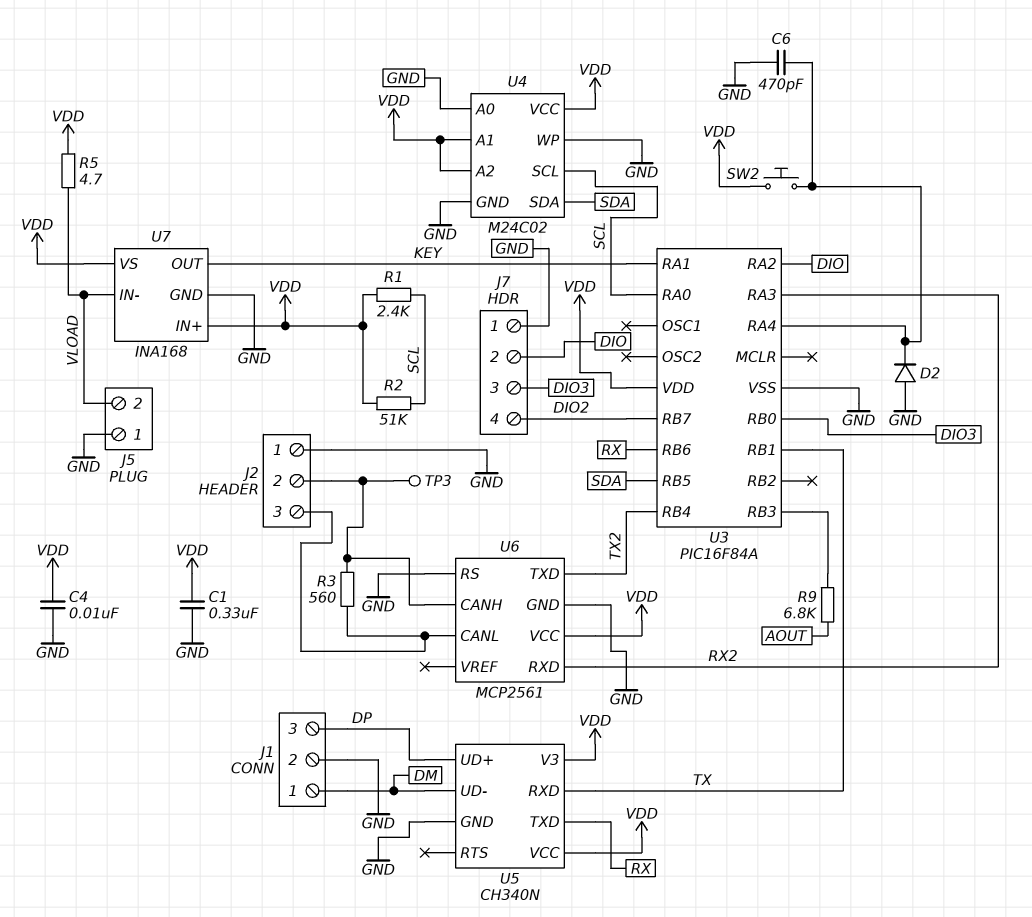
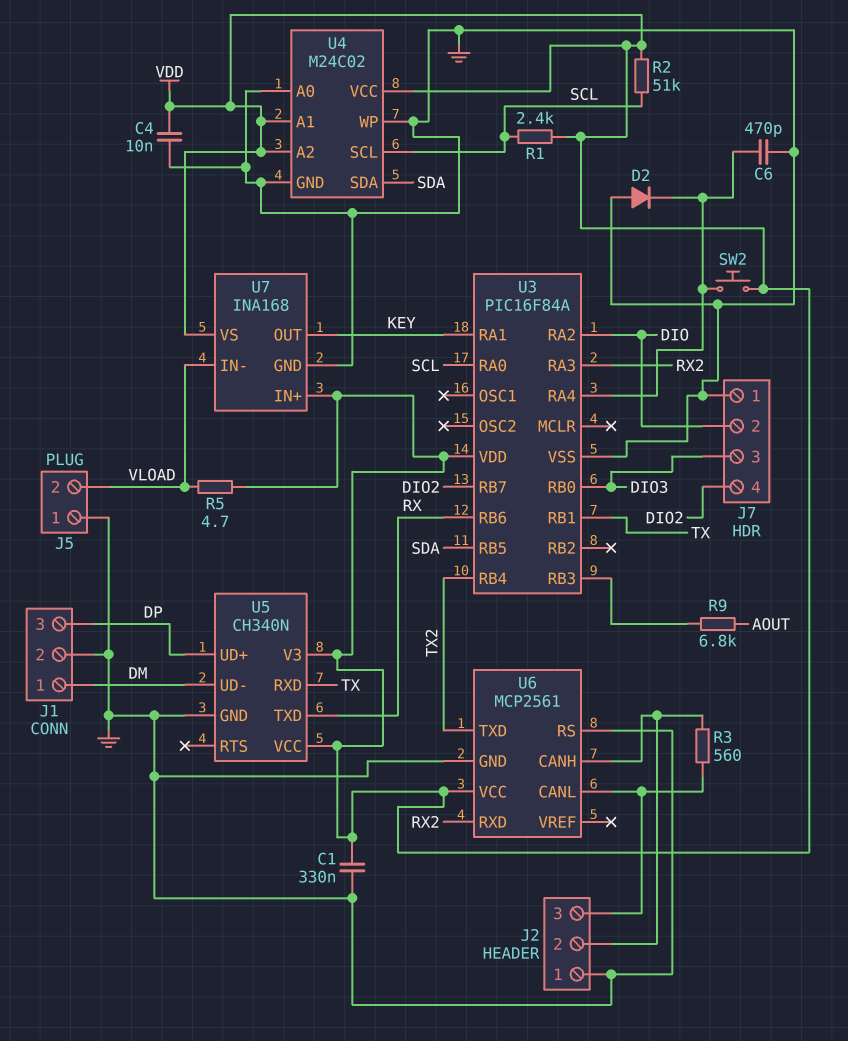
TP3: test point (J2/2) -> none

